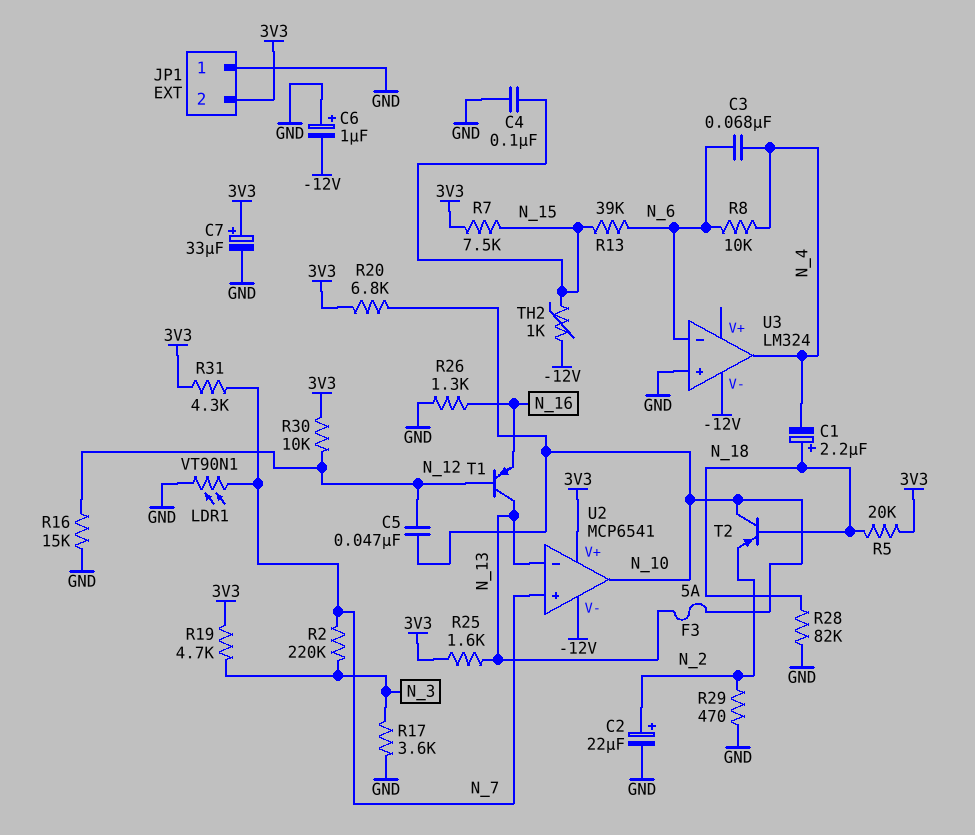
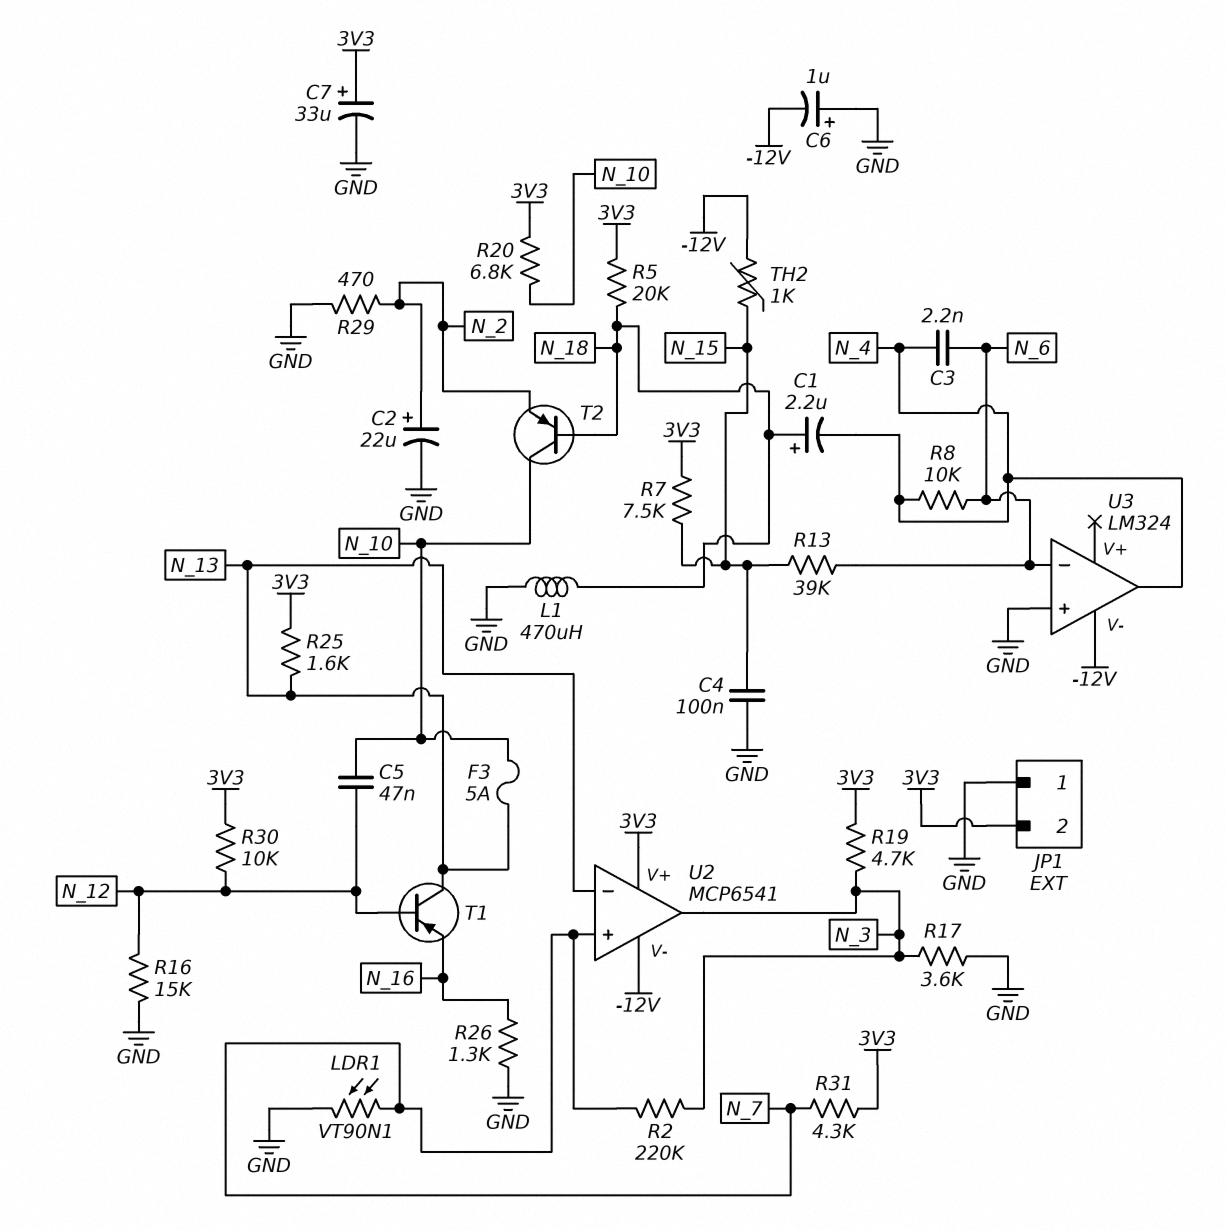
C3: 68nF (N_4, N_6) -> 2.2nF (N_4, N_6)
L1: none -> 470uH (GND, N_18)
R28: 82k (GND, N_18) -> none
U2 pin out: N_10 -> N_3

